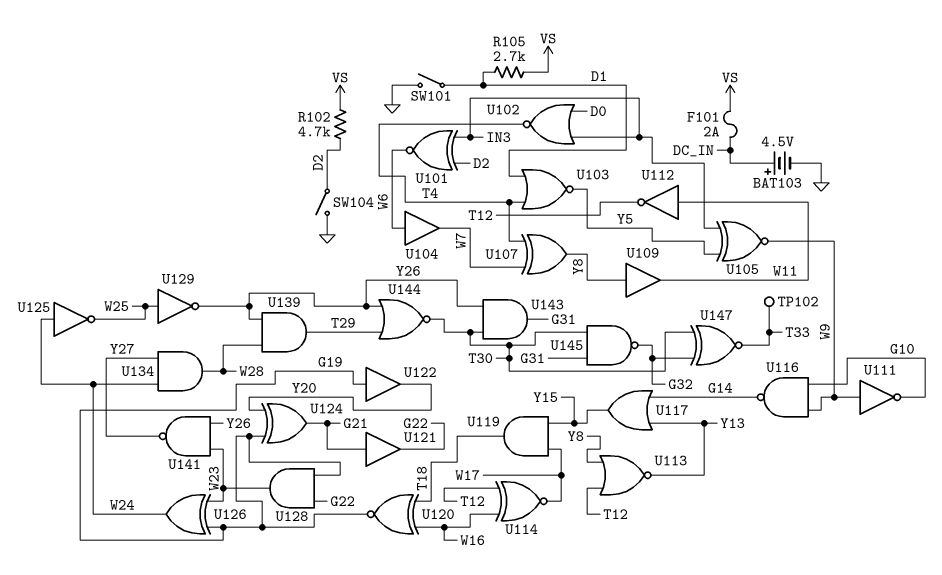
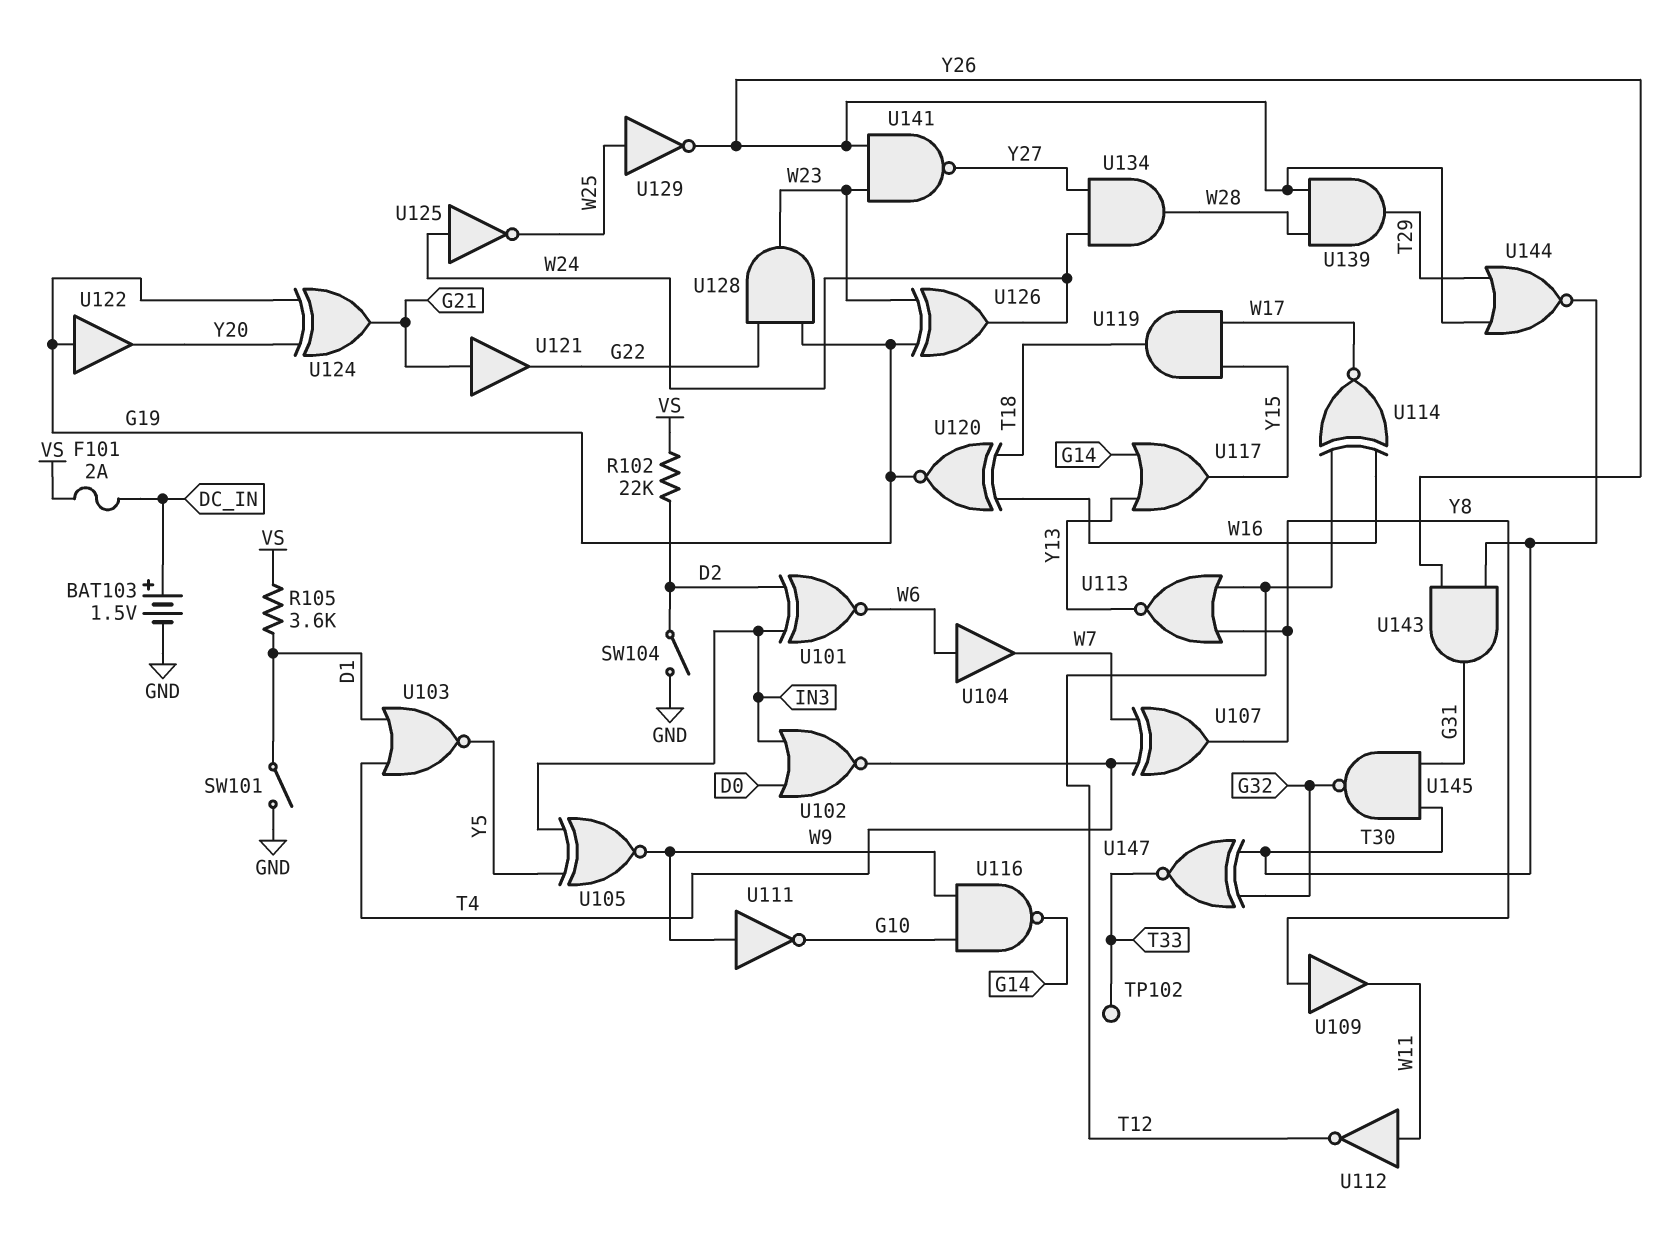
BAT103: 4.5V (plus DC_IN, minus GND) -> 1.5V (plus DC_IN, minus GND)
R102: 4.7k (D2, VS) -> 22k (D2, VS)
R105: 2.7k (D1, VS) -> 3.6k (D1, VS)

